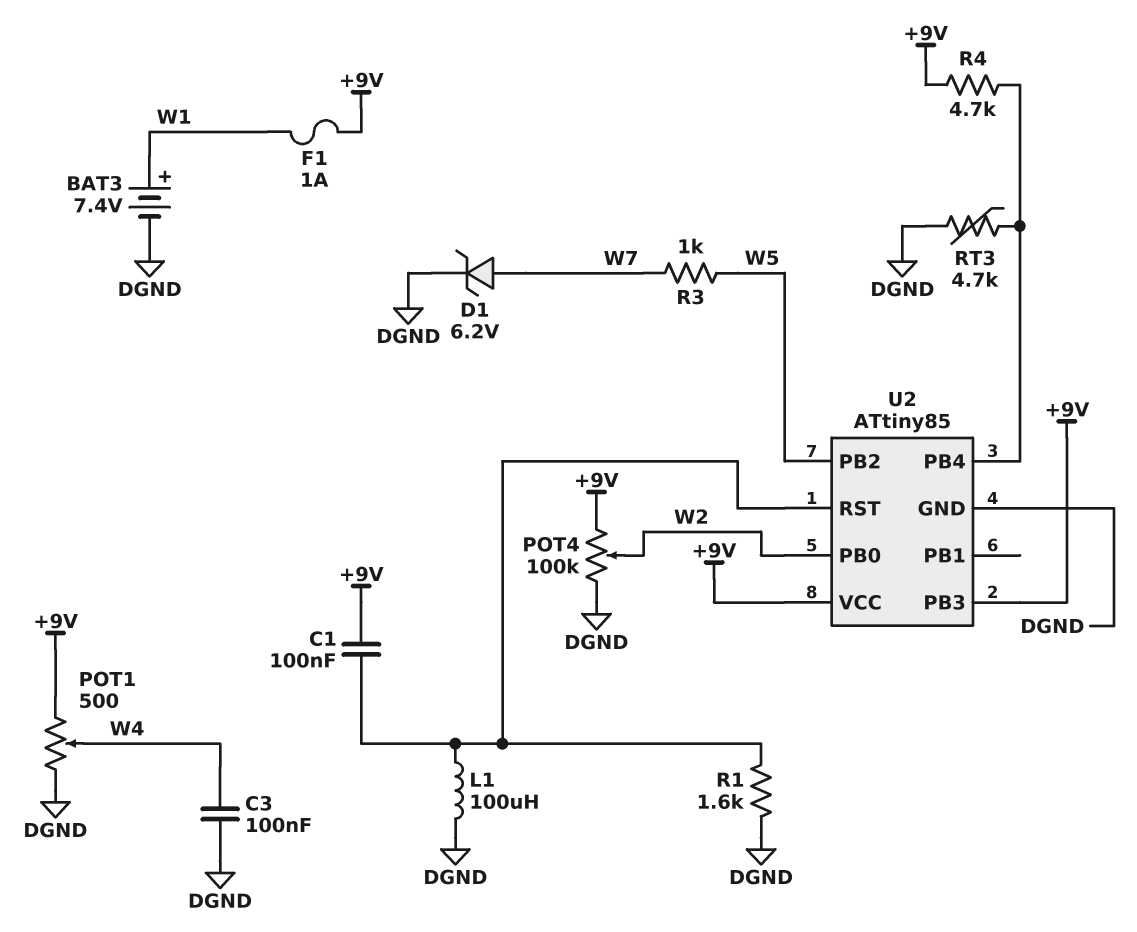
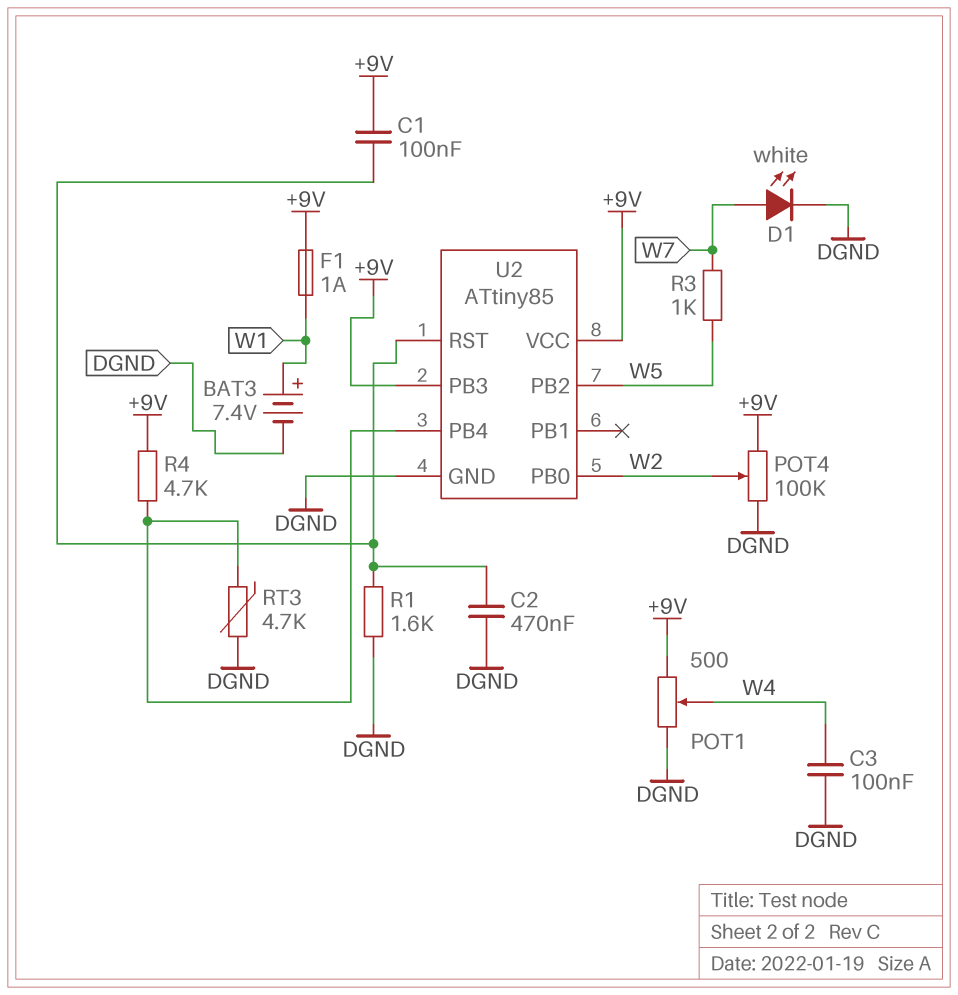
C2: none -> 470nF (DGND, U2/RST)
D1: zener 6.2V (A W7, K DGND) -> LED white (A W7, K DGND)
L1: 100uH (DGND, U2/RST) -> none

